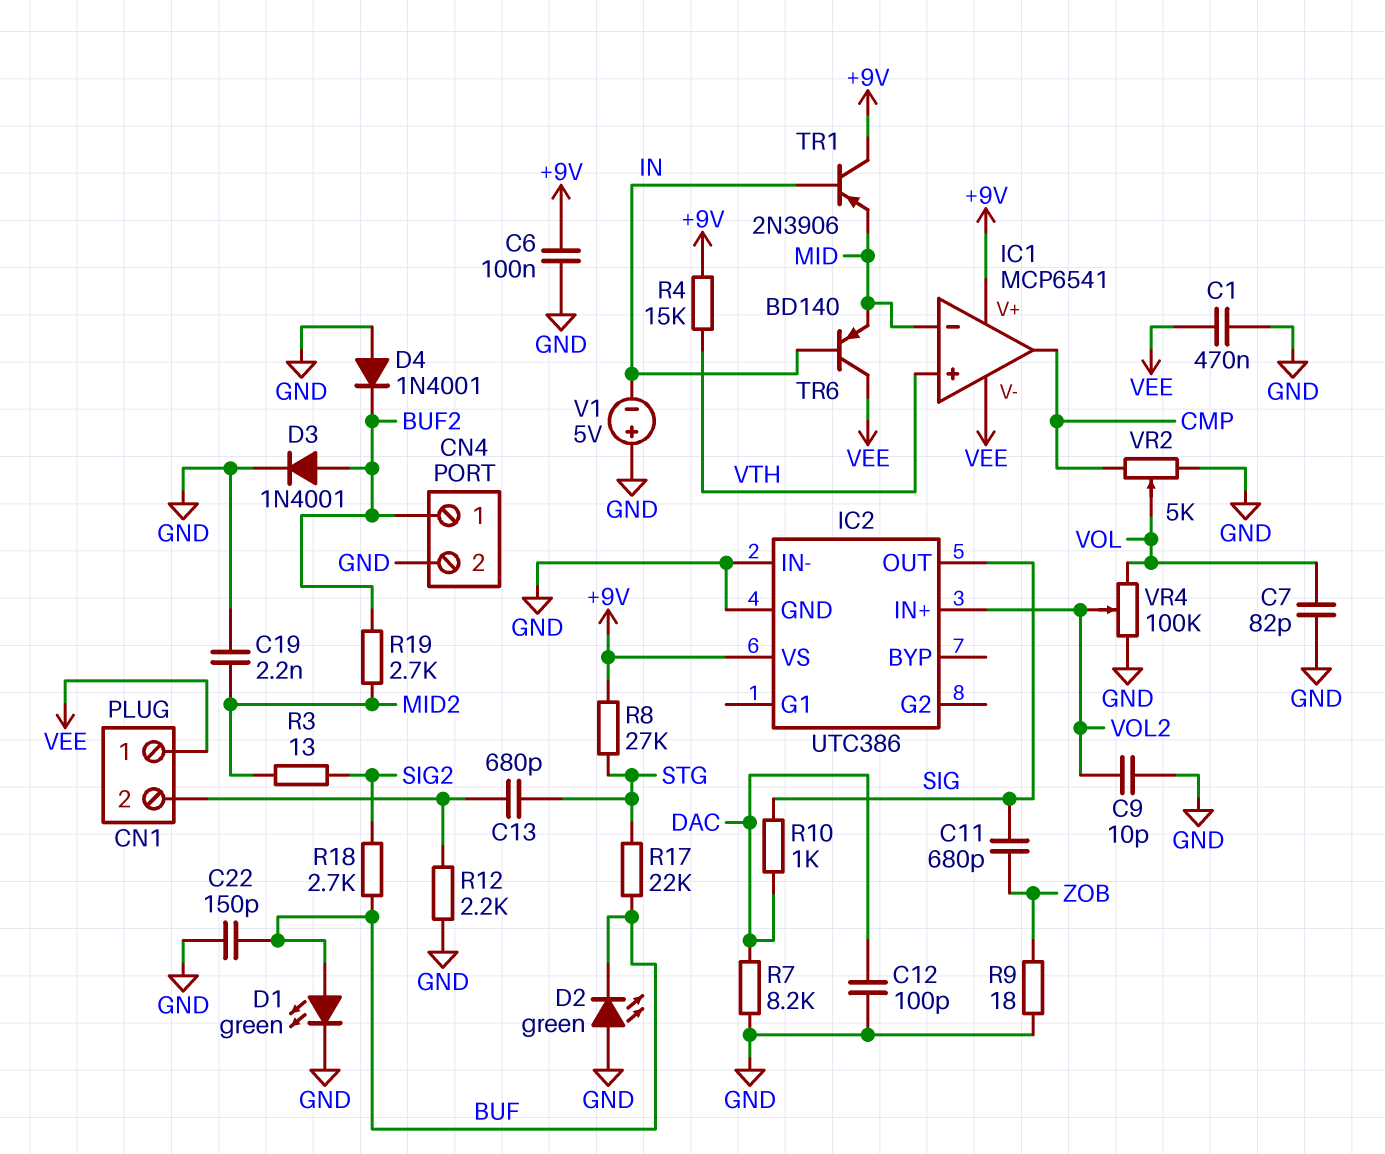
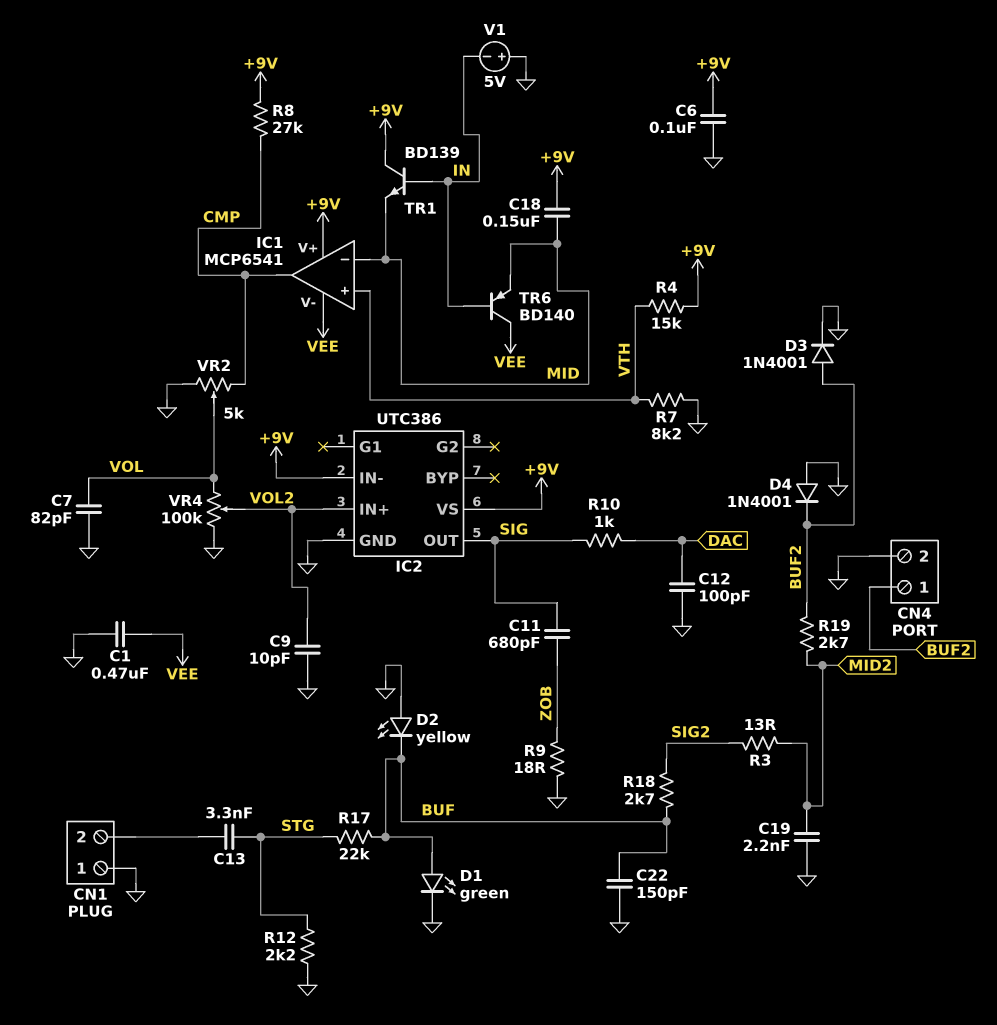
C13: 680pF (CN1/2, STG) -> 3.3nF (CN1/2, STG)
C18: none -> 150nF (+9V, MID)
CN1 pin 1: VEE -> GND
D2: LED green (A GND, K BUF) -> LED yellow (A GND, K BUF)
IC2 pin IN-: GND -> +9V
R7: 8.2k (DAC, GND) -> 8.2k (GND, VTH)
R8: 27k (+9V, STG) -> 27k (+9V, CMP)
R12: 2.2k (CN1/2, GND) -> 2.2k (GND, STG)
TR1: PNP 2N3906 (B IN, C +9V, E MID) -> NPN BD139 (B IN, C +9V, E MID)

